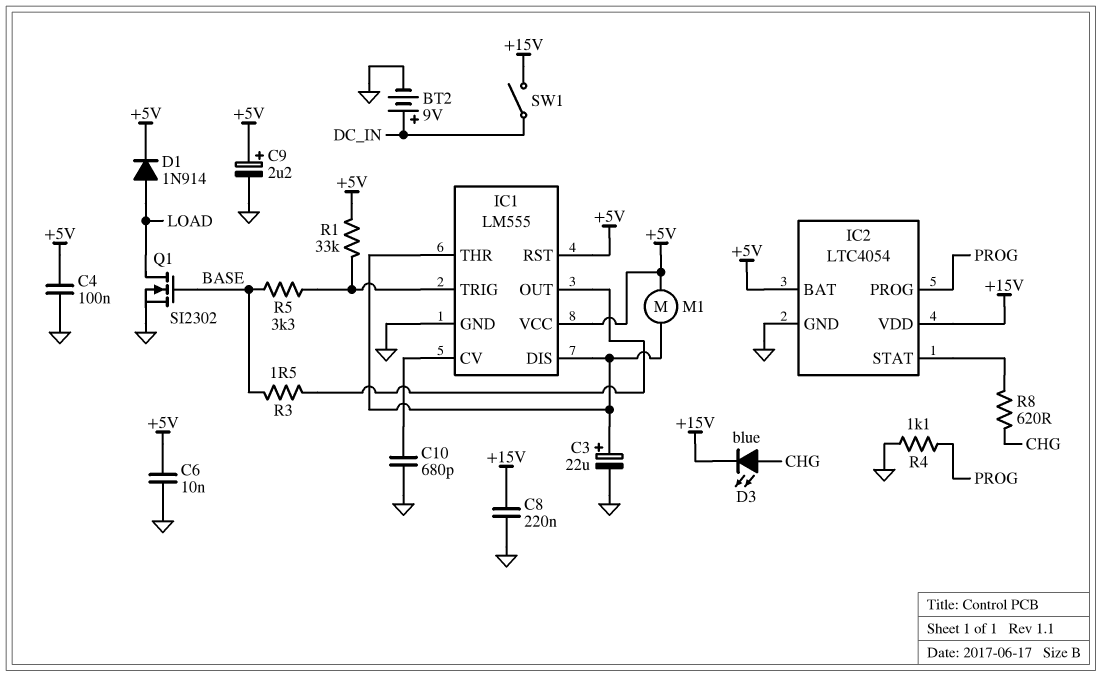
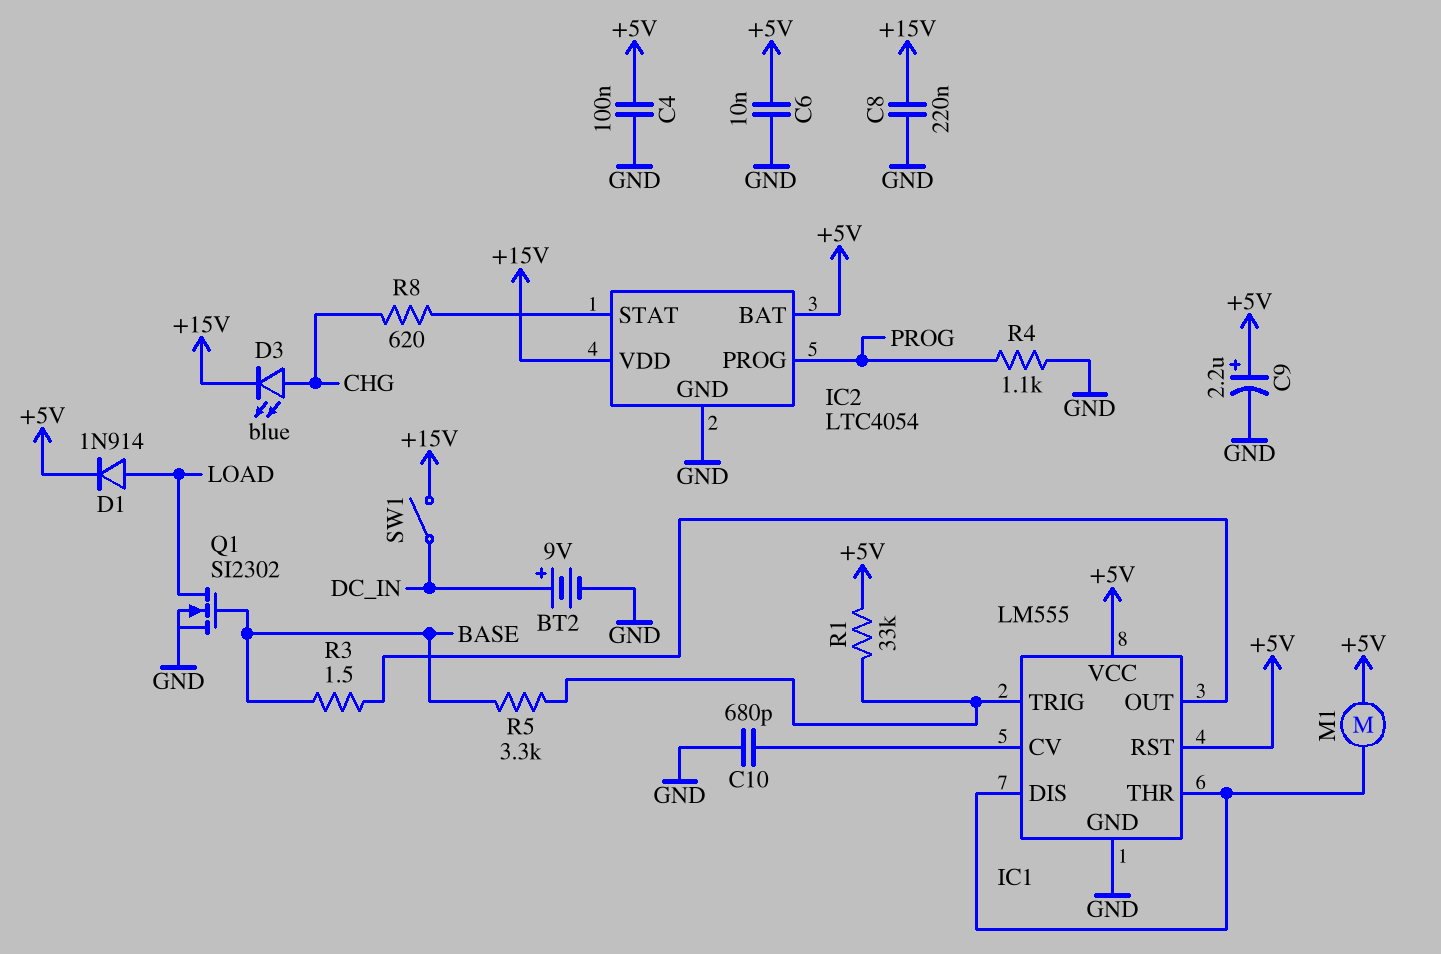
C3: 22uF (plus IC1/DIS, minus GND) -> none

